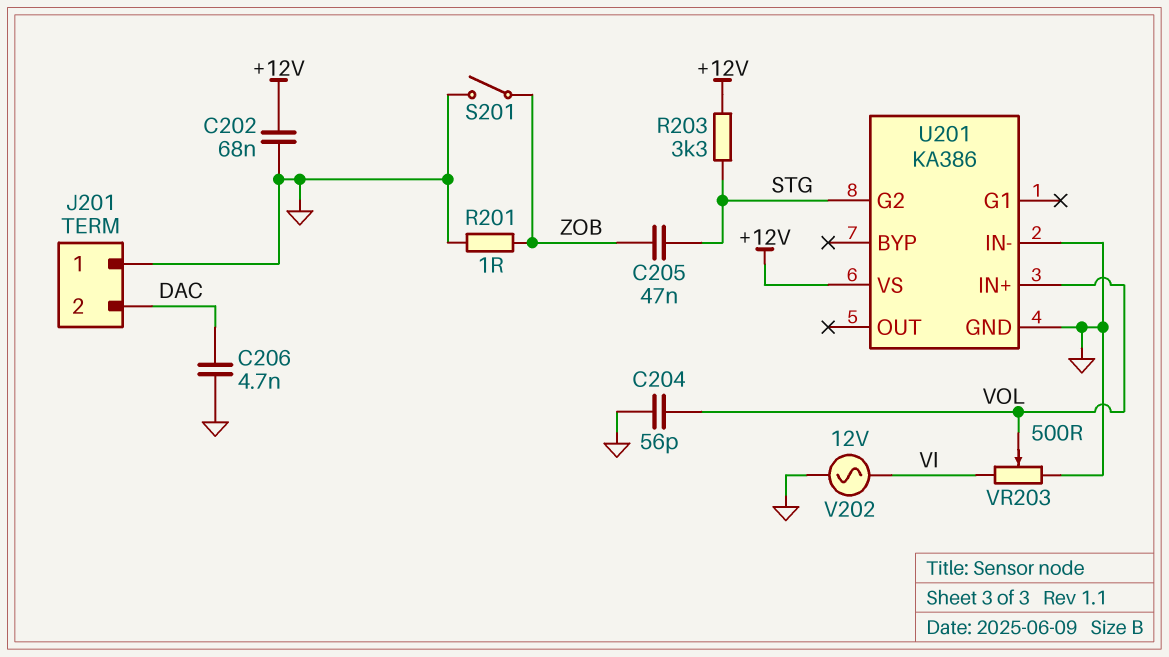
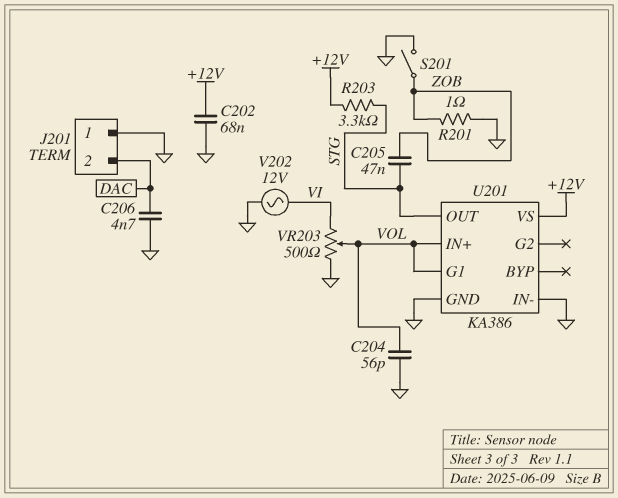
U201 pin G1: none -> VOL
U201 pin G2: STG -> none
U201 pin OUT: none -> STG

